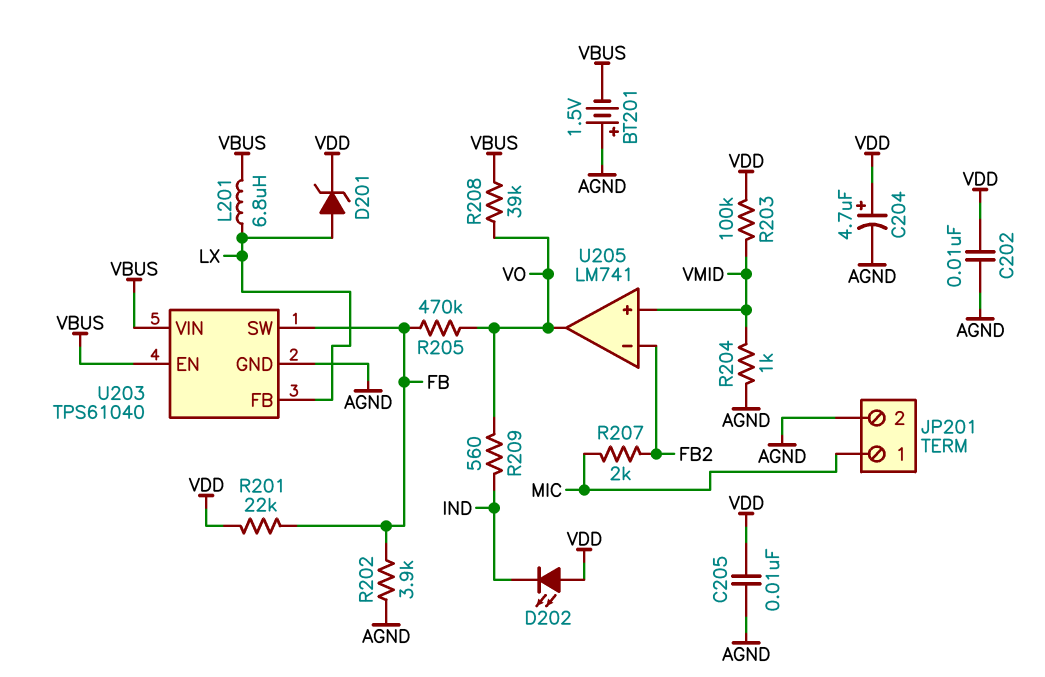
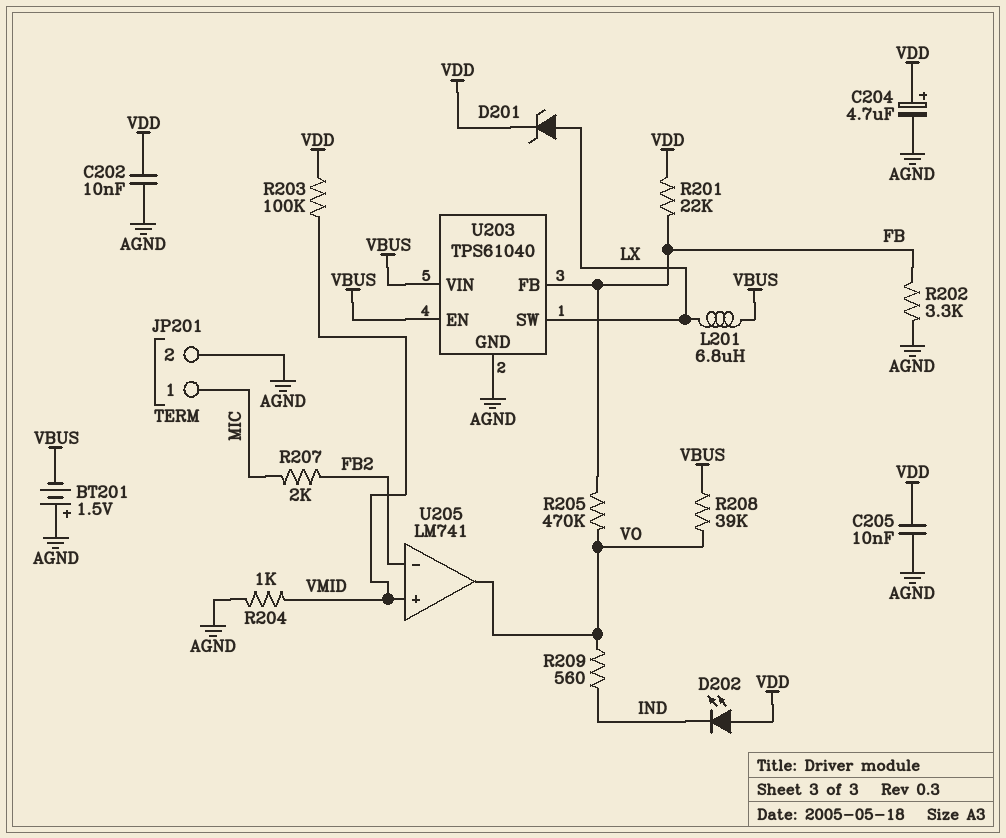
R202: 3.9k (AGND, FB) -> 3.3k (AGND, FB)
U203 pin FB: LX -> FB
U203 pin SW: FB -> LX

